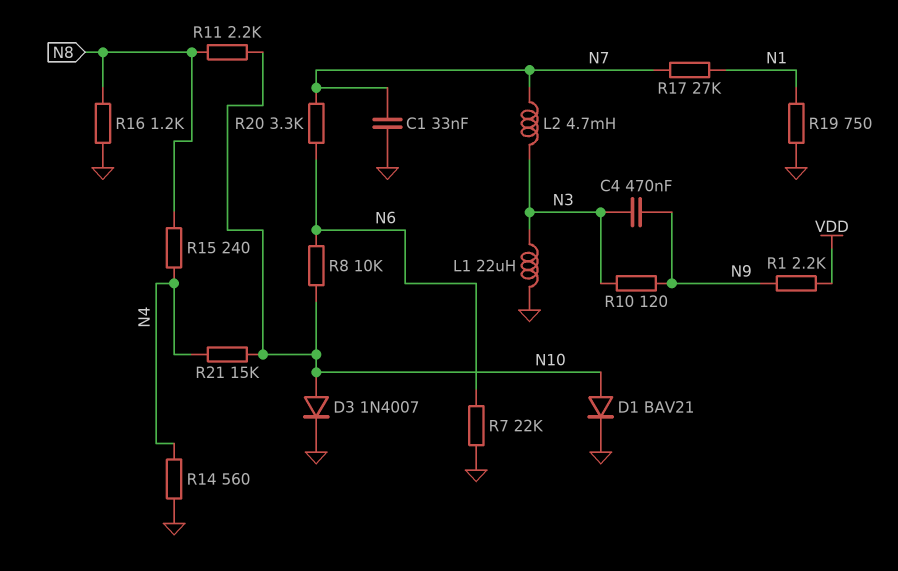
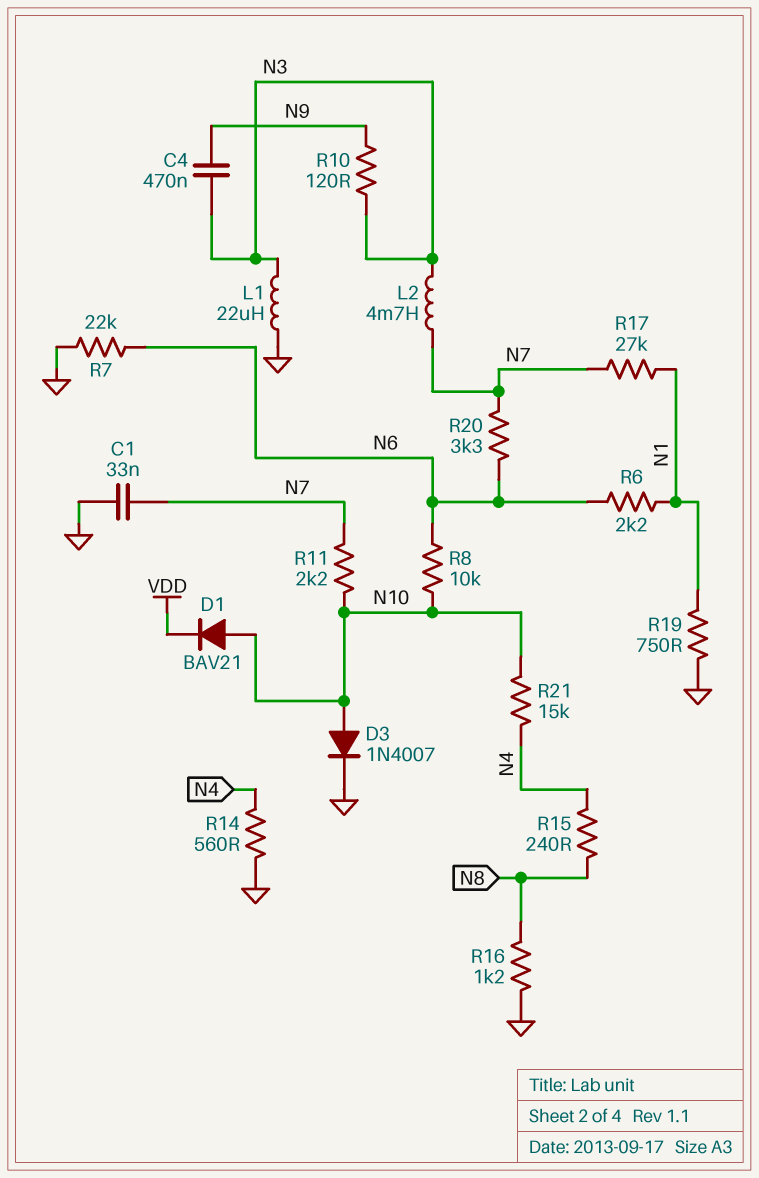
D1: diode BAV21 (A N10, K GND) -> diode BAV21 (A N10, K VDD)
R1: 2.2k (N9, VDD) -> none
R6: none -> 2.2k (N1, N6)
R11: 2.2k (N8, N10) -> 2.2k (N7, N10)

